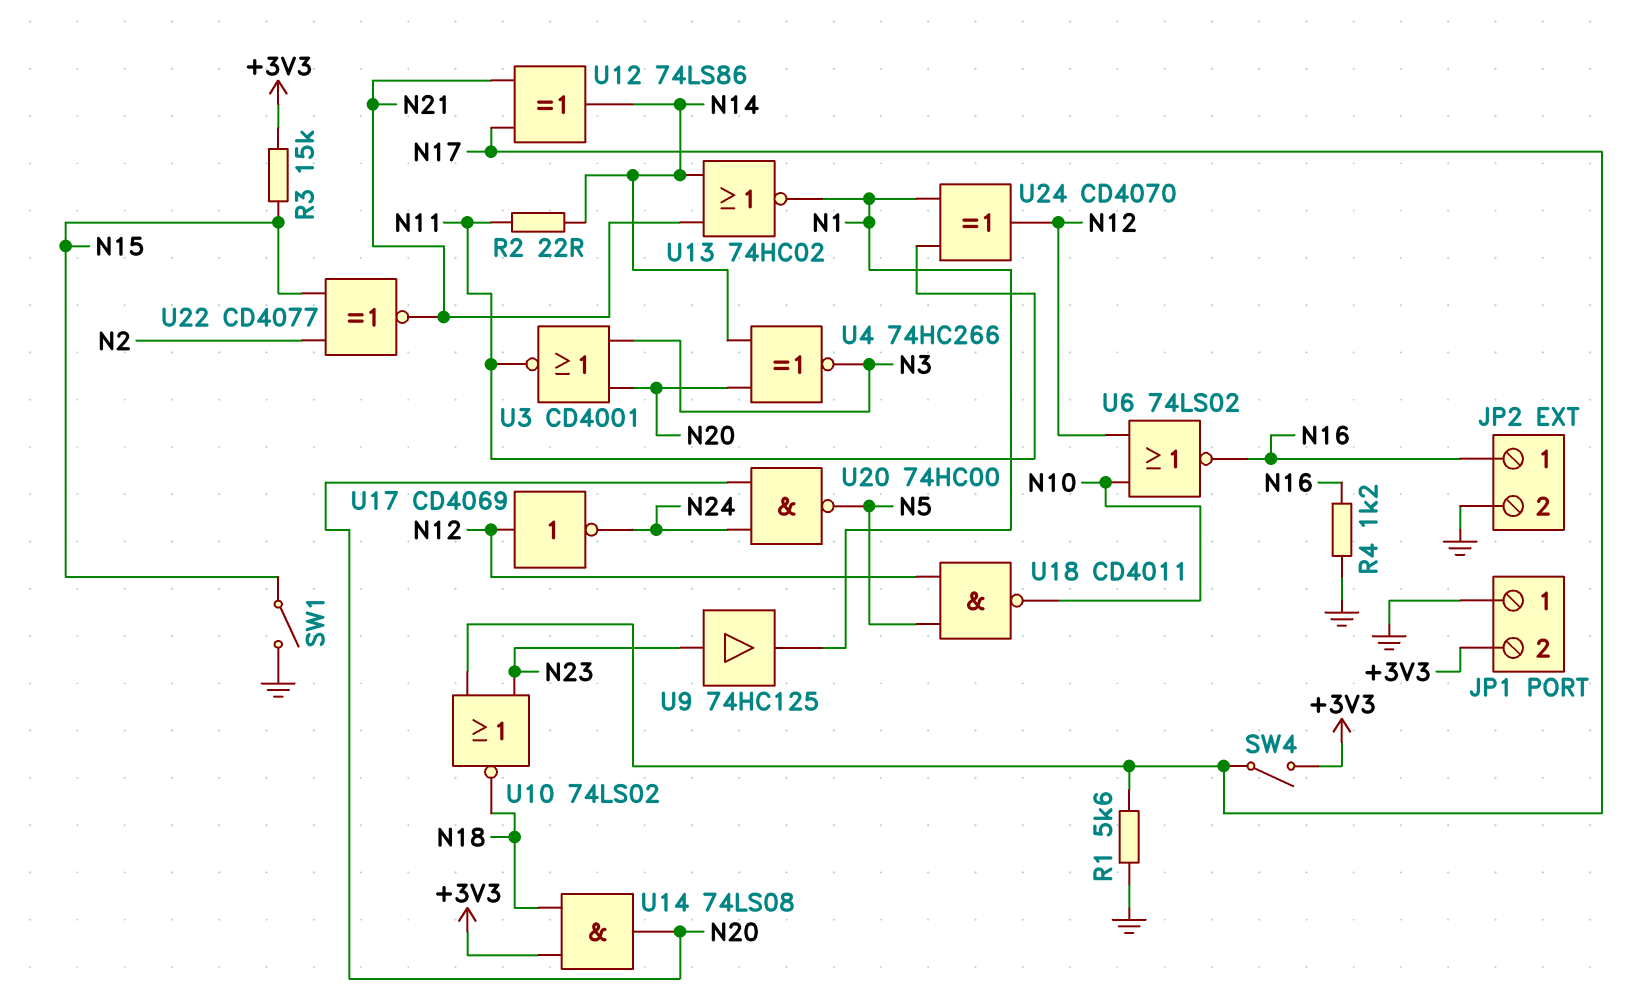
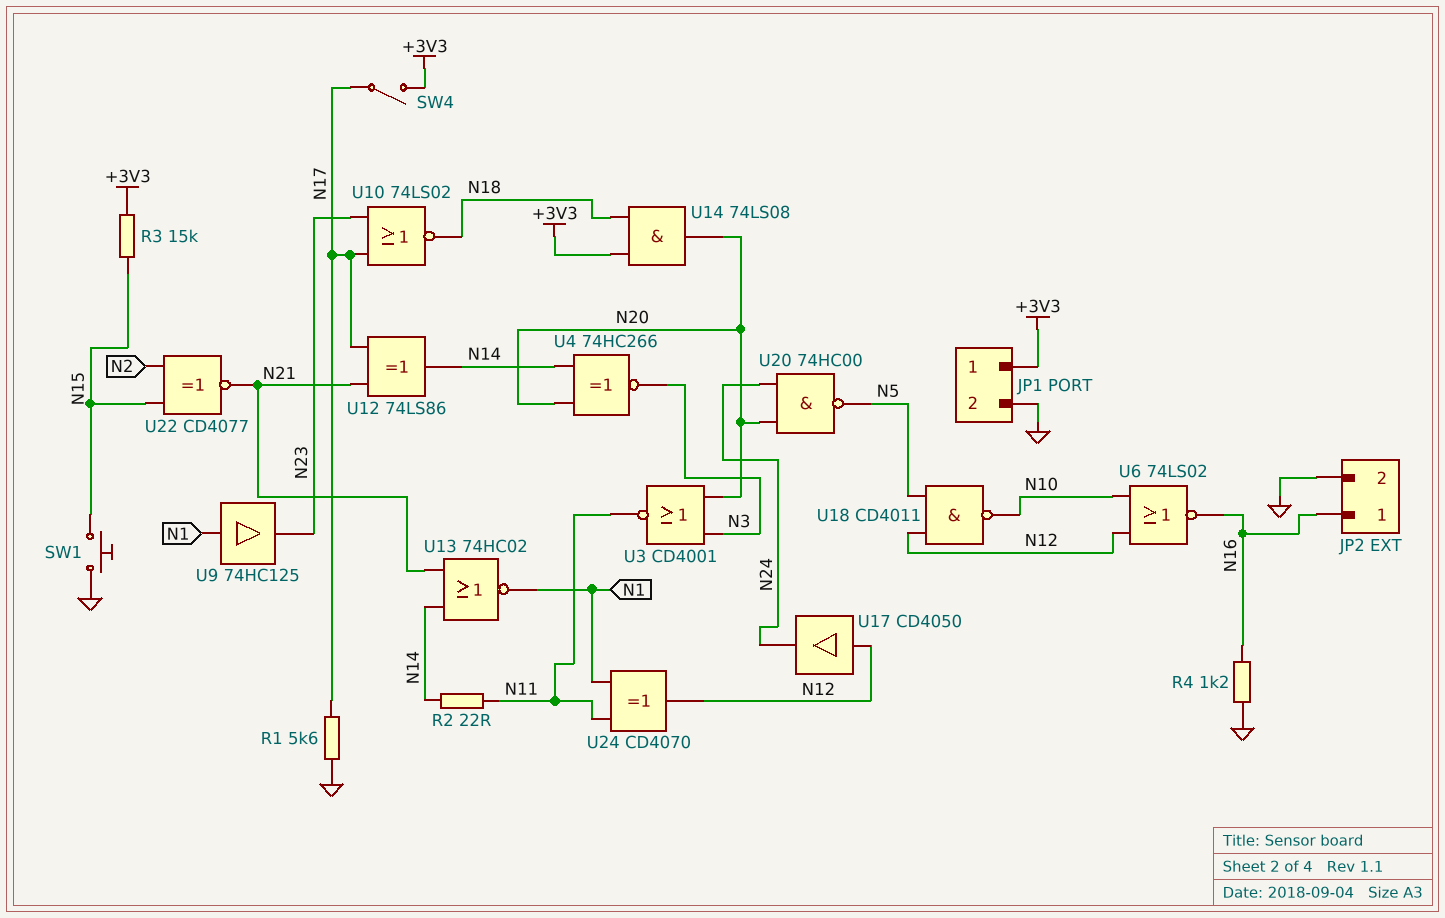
JP1 pin 1: GND -> +3V3
JP1 pin 2: +3V3 -> GND
SW1: switch (GND, N15) -> button (GND, N15)
U9: buffer 74HC125 (in N23, out N1) -> buffer 74HC125 (in N1, out N23)
U17: NOT CD4069 (in N12, out N24) -> buffer CD4050 (in N12, out N24)

